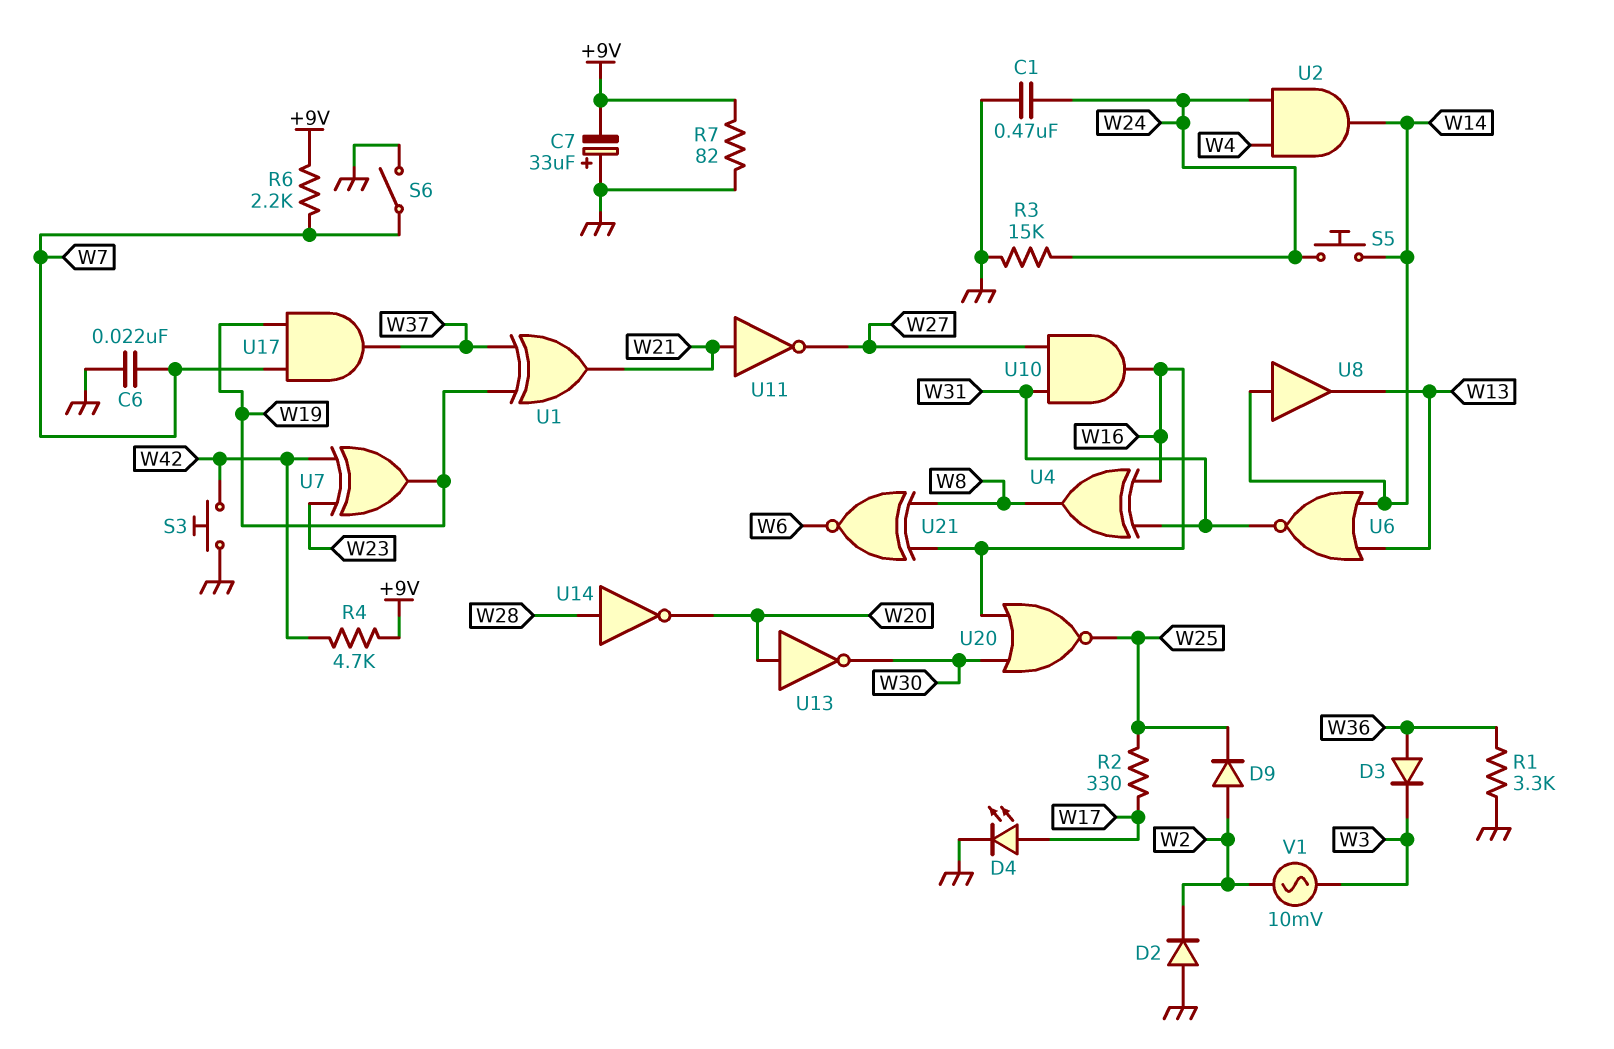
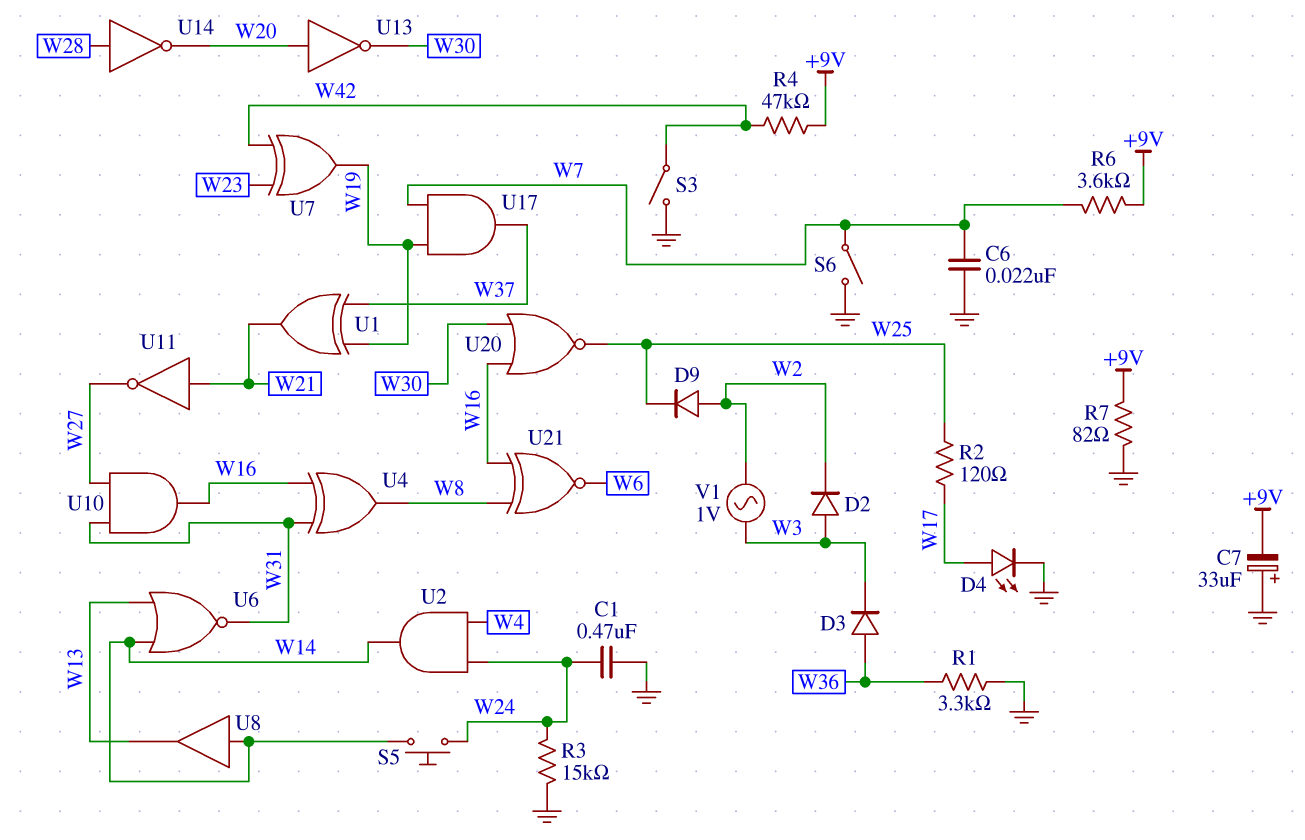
D2: diode (A GND, K W2) -> diode (A W3, K W2)
R2: 330 (W17, W25) -> 120 (W17, W25)
R4: 4.7k (+9V, W42) -> 47k (+9V, W42)
R6: 2.2k (+9V, W7) -> 3.6k (+9V, W7)
S3: button (GND, W42) -> switch (GND, W42)
V1: AC 10mV (W2, W3) -> AC 1V (W2, W3)

